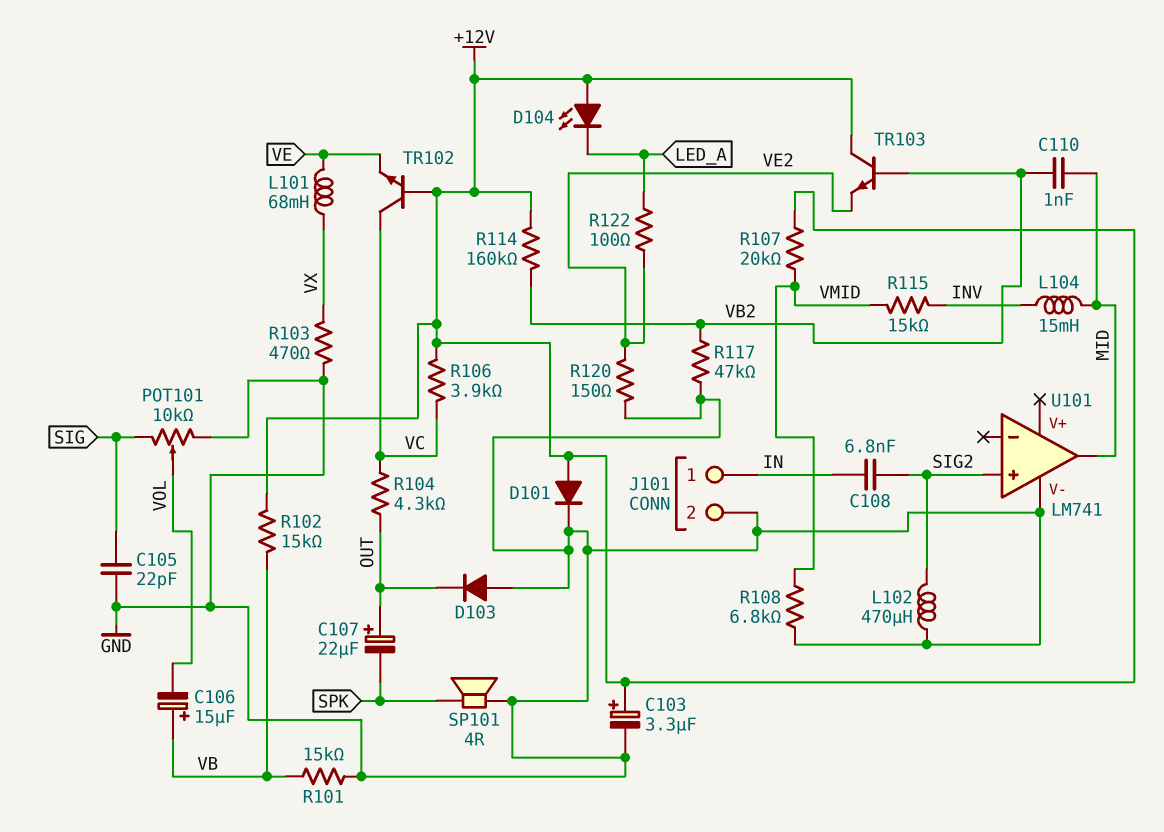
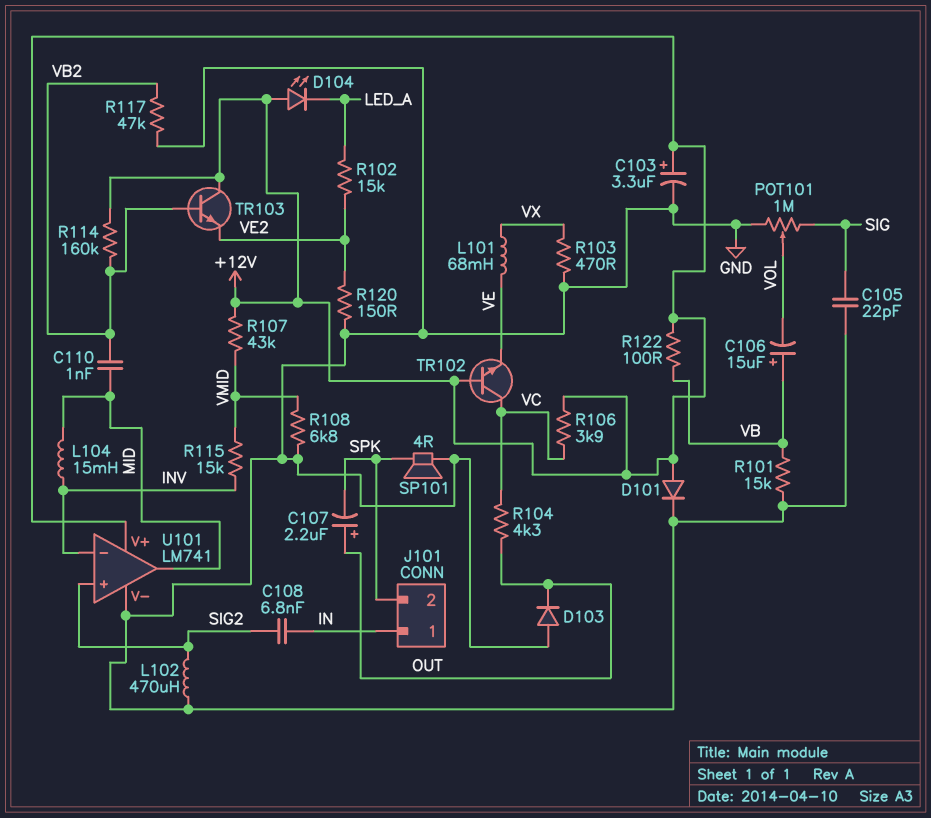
C107: 22uF (plus OUT, minus SPK) -> 2.2uF (plus OUT, minus SPK)
J101 pin 2: GND -> SPK
POT101: 10k (GND, SIG, wiper VOL) -> 1M (GND, SIG, wiper VOL)
R102: 15k (+12V, VB) -> 15k (LED_A, VE2)
R107: 20k (+12V, VMID) -> 43k (+12V, VMID)
R122: 100 (LED_A, VE2) -> 100 (+12V, VB)
U101 pin V+: none -> +12V
U101 pin in-: none -> INV

